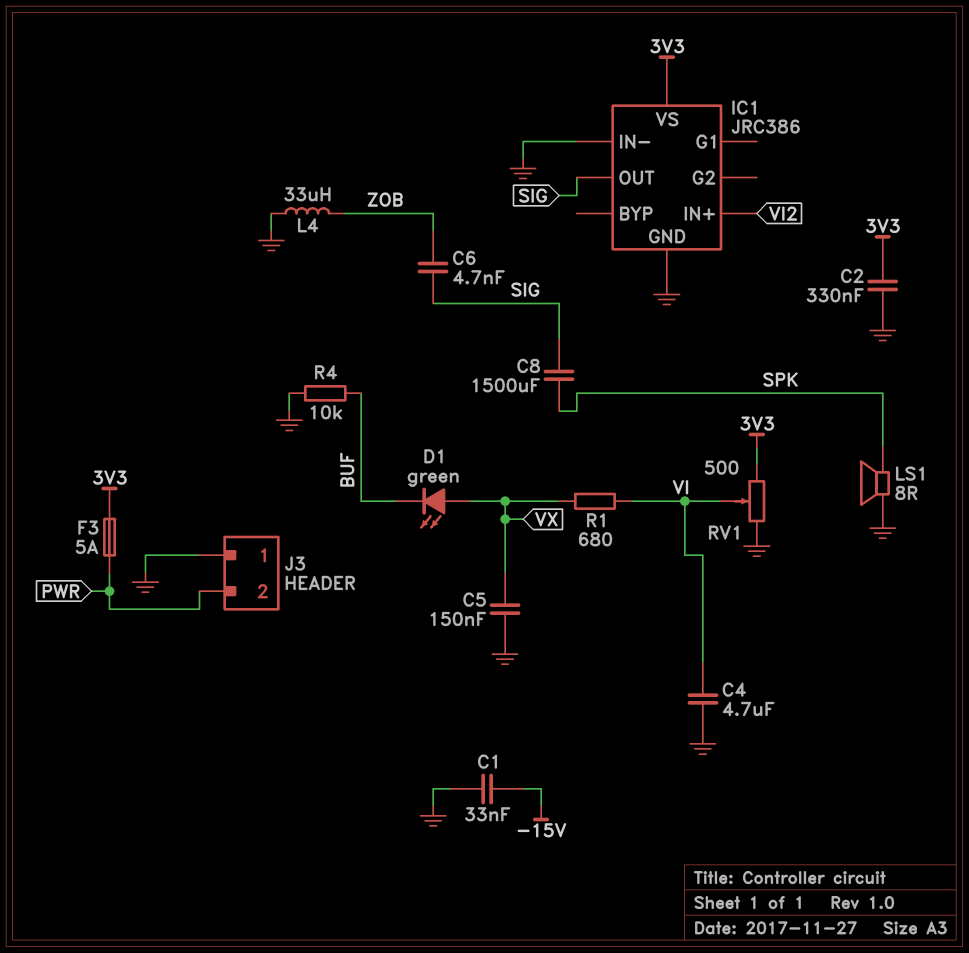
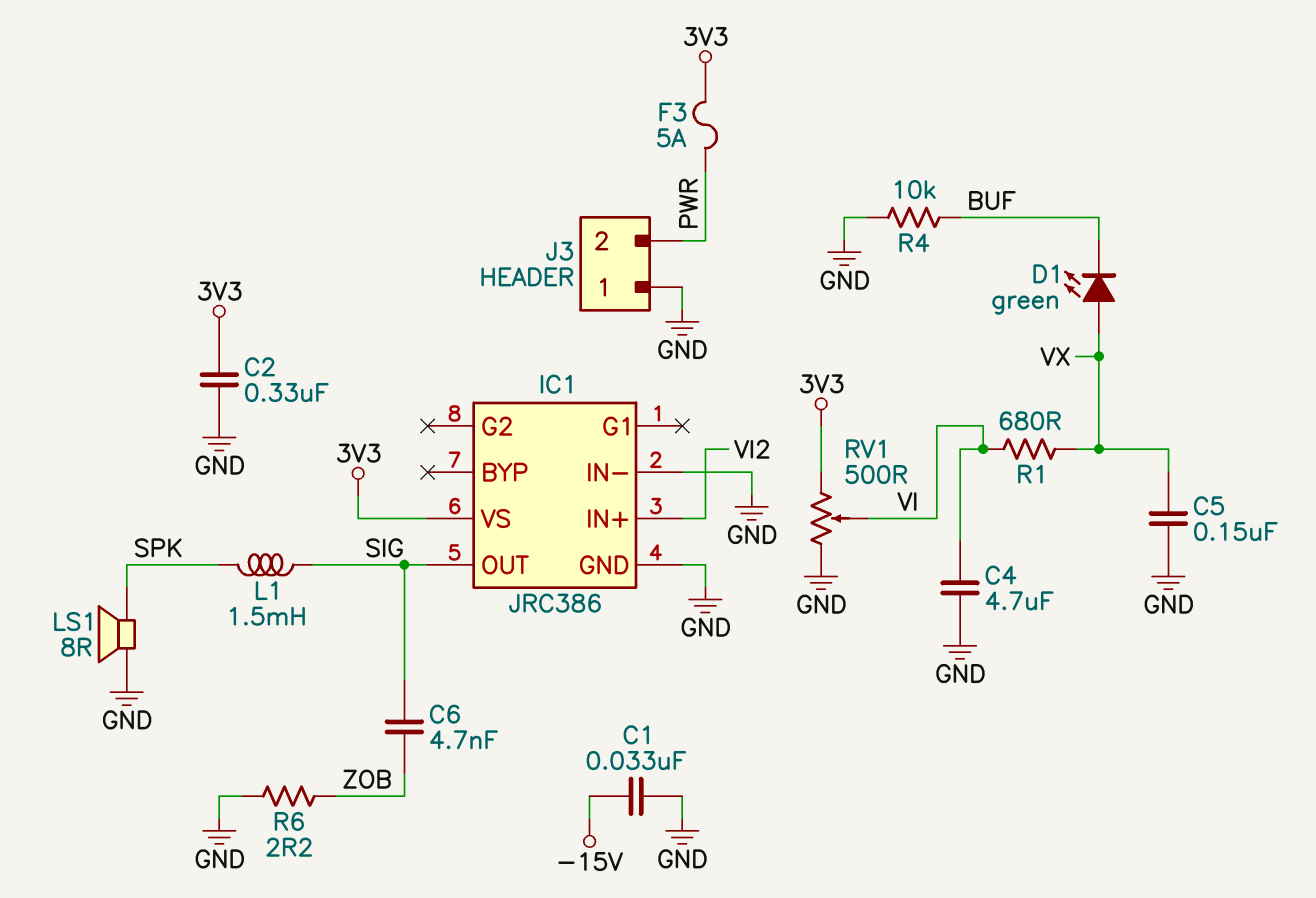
C8: 1500uF (SIG, SPK) -> none
L1: none -> 1.5mH (SIG, SPK)
L4: 33uH (GND, ZOB) -> none
R6: none -> 2.2 (GND, ZOB)

